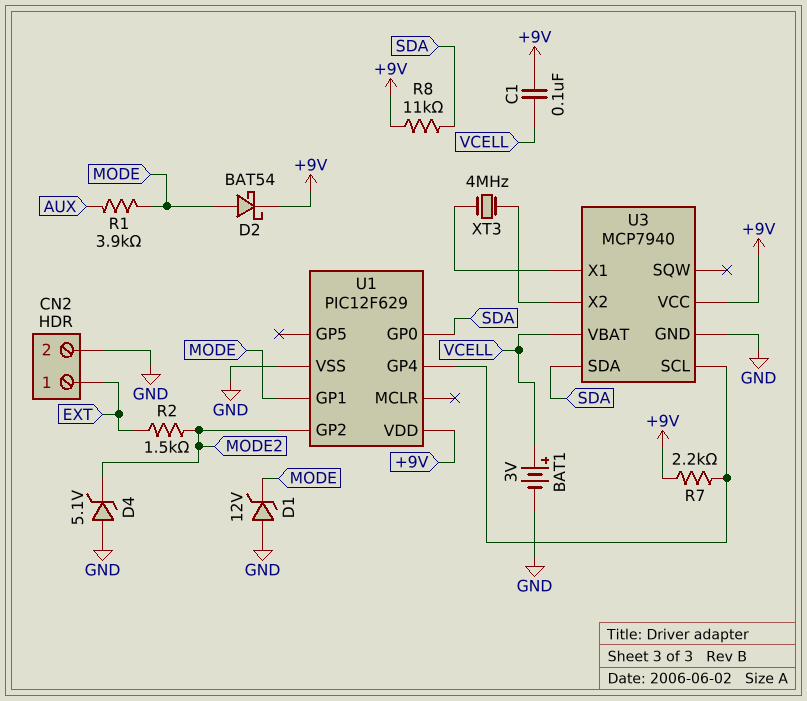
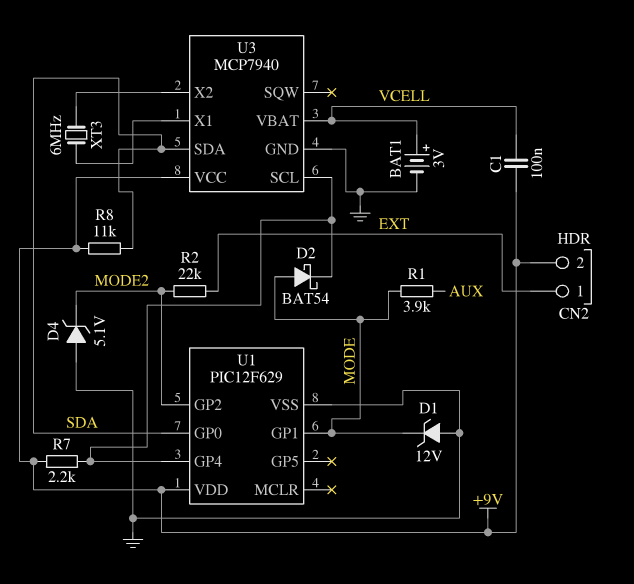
CN2 pin 2: GND -> +9V
D2: schottky BAT54 (A MODE, K +9V) -> schottky BAT54 (A MODE, K U1/GP4)
R2: 1.5k (EXT, MODE2) -> 22k (EXT, MODE2)
XT3: 4MHz (U3/X1, U3/X2) -> 6MHz (U3/X1, U3/X2)

